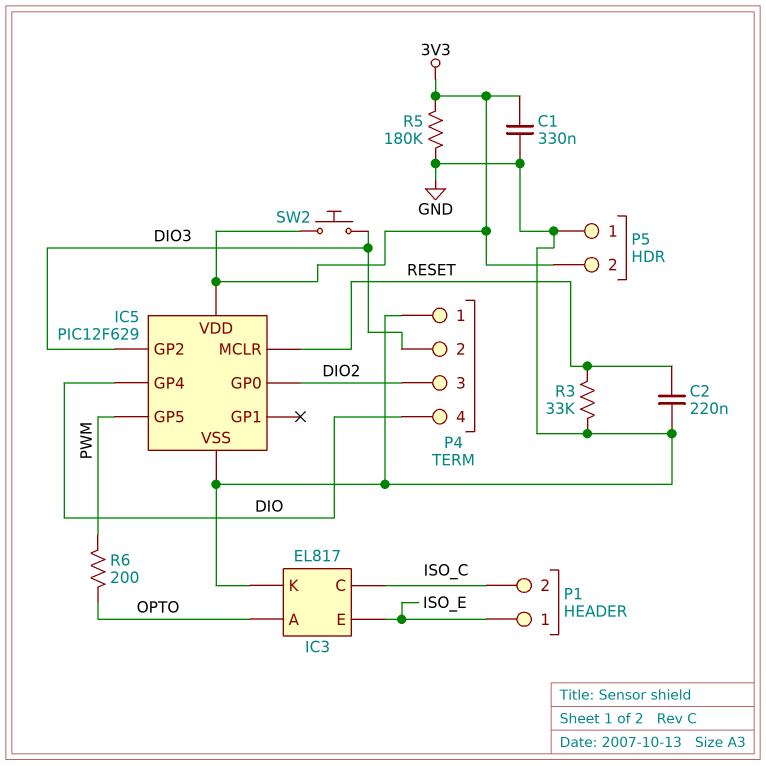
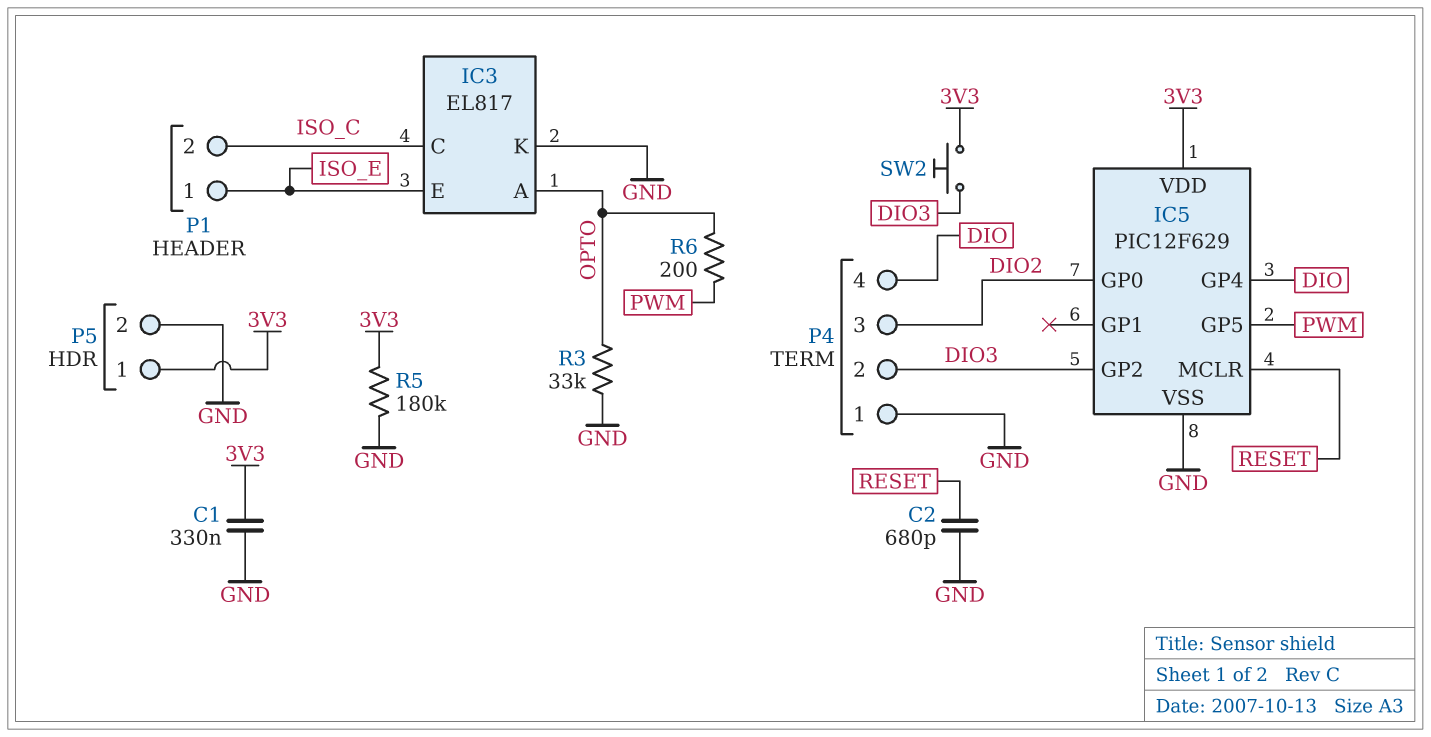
C2: 220nF (GND, RESET) -> 680pF (GND, RESET)
P5 pin 1: GND -> 3V3
P5 pin 2: 3V3 -> GND
R3: 33k (GND, RESET) -> 33k (GND, OPTO)

